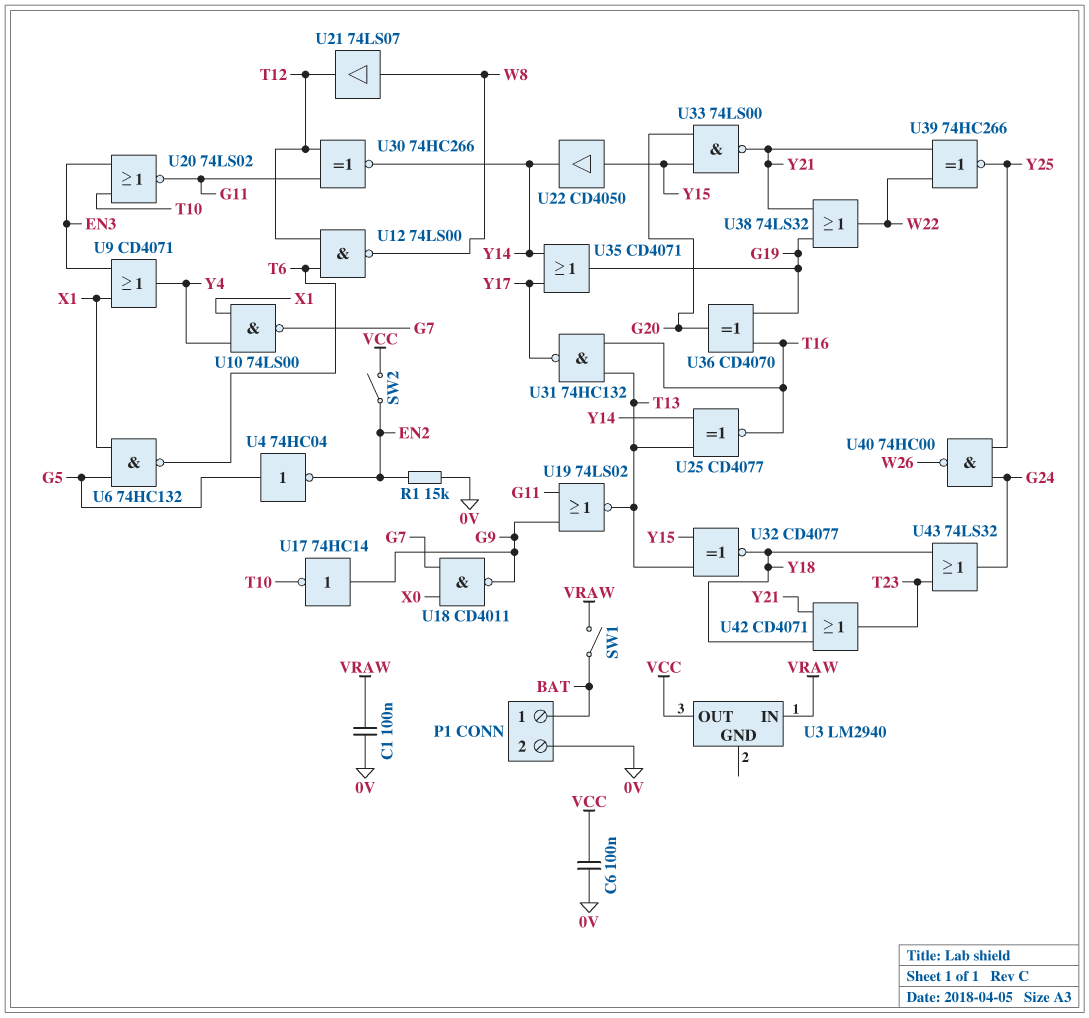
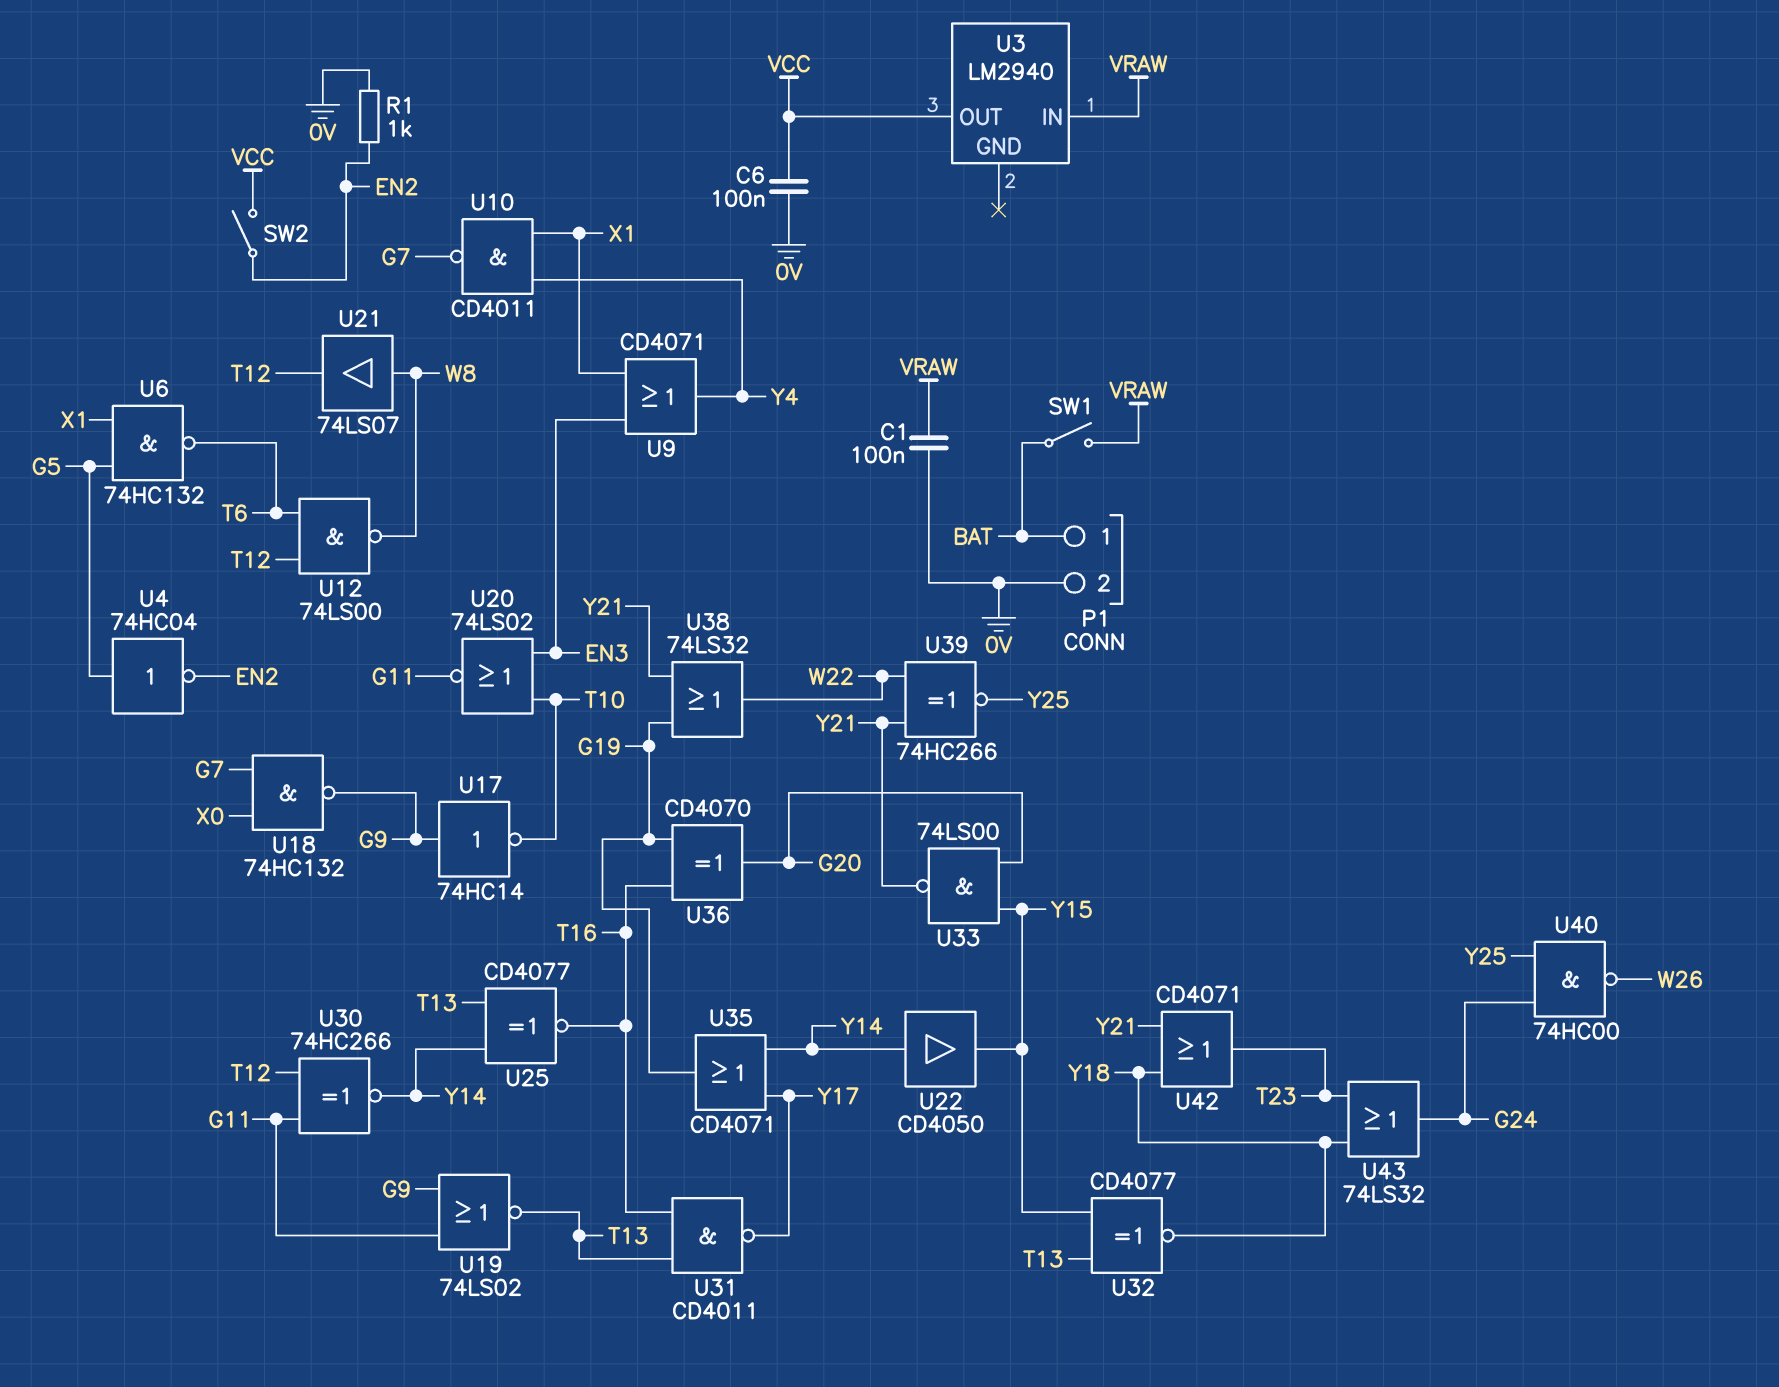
R1: 15k (0V, EN2) -> 1k (0V, EN2)
U10: NAND 74LS00 (in X1, in Y4, out G7) -> NAND CD4011 (in X1, in Y4, out G7)
U18: NAND CD4011 (in G7, in X0, out G9) -> NAND 74HC132 (in G7, in X0, out G9)
U22: buffer CD4050 (in Y15, out Y14) -> buffer CD4050 (in Y14, out Y15)
U31: NAND 74HC132 (in T13, in T16, out Y17) -> NAND CD4011 (in T13, in T16, out Y17)

